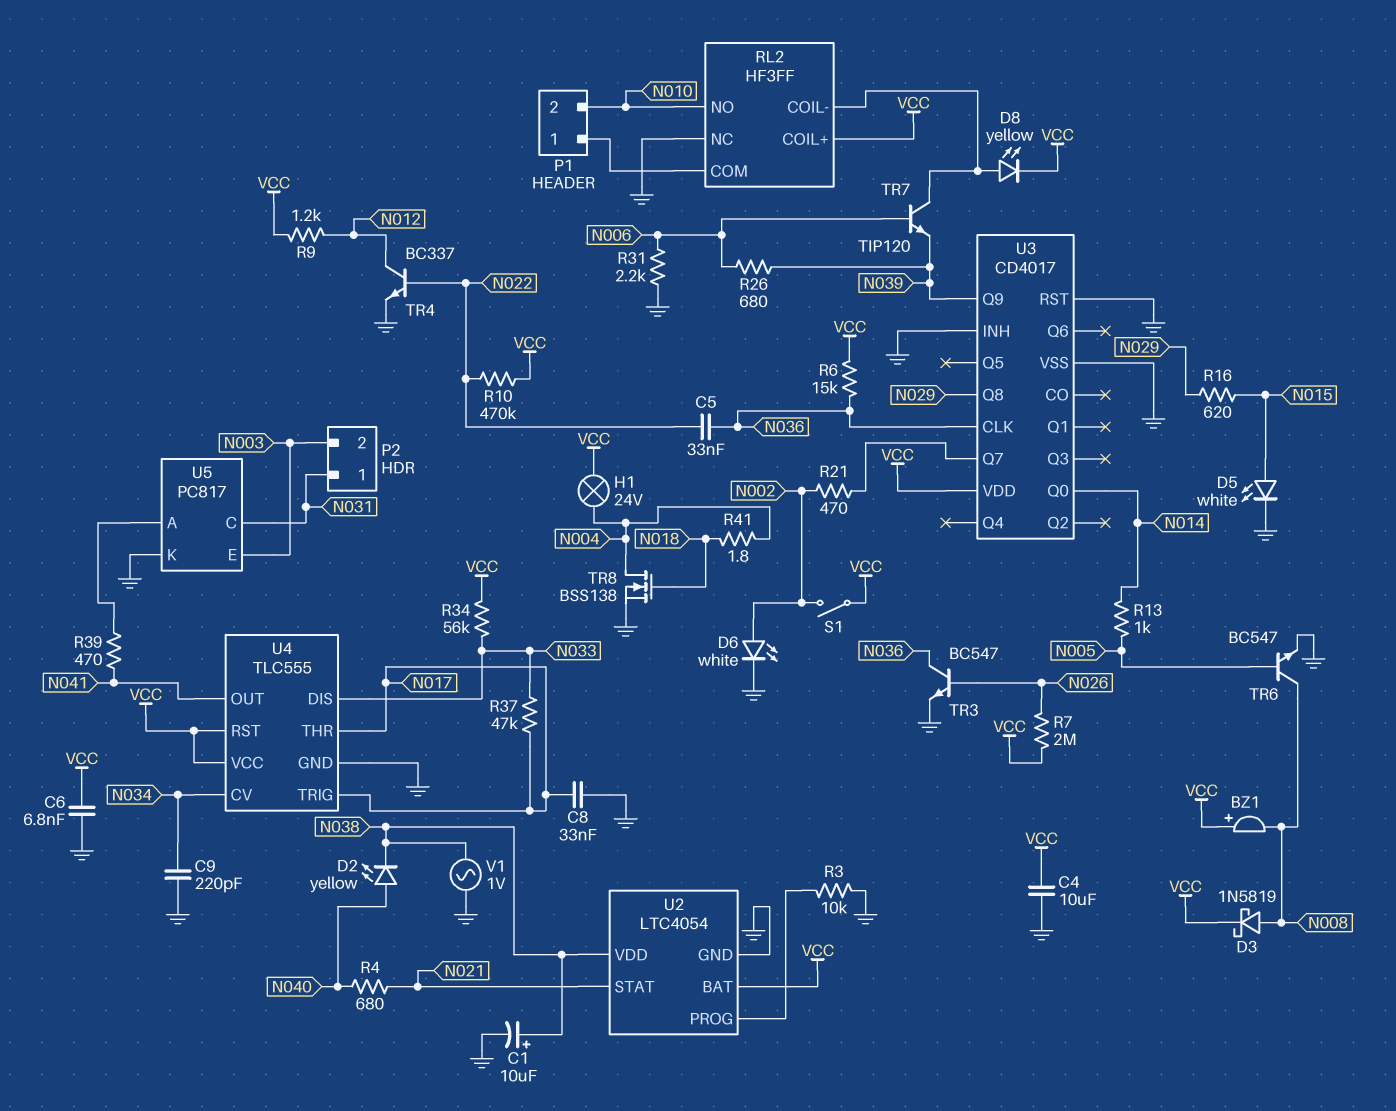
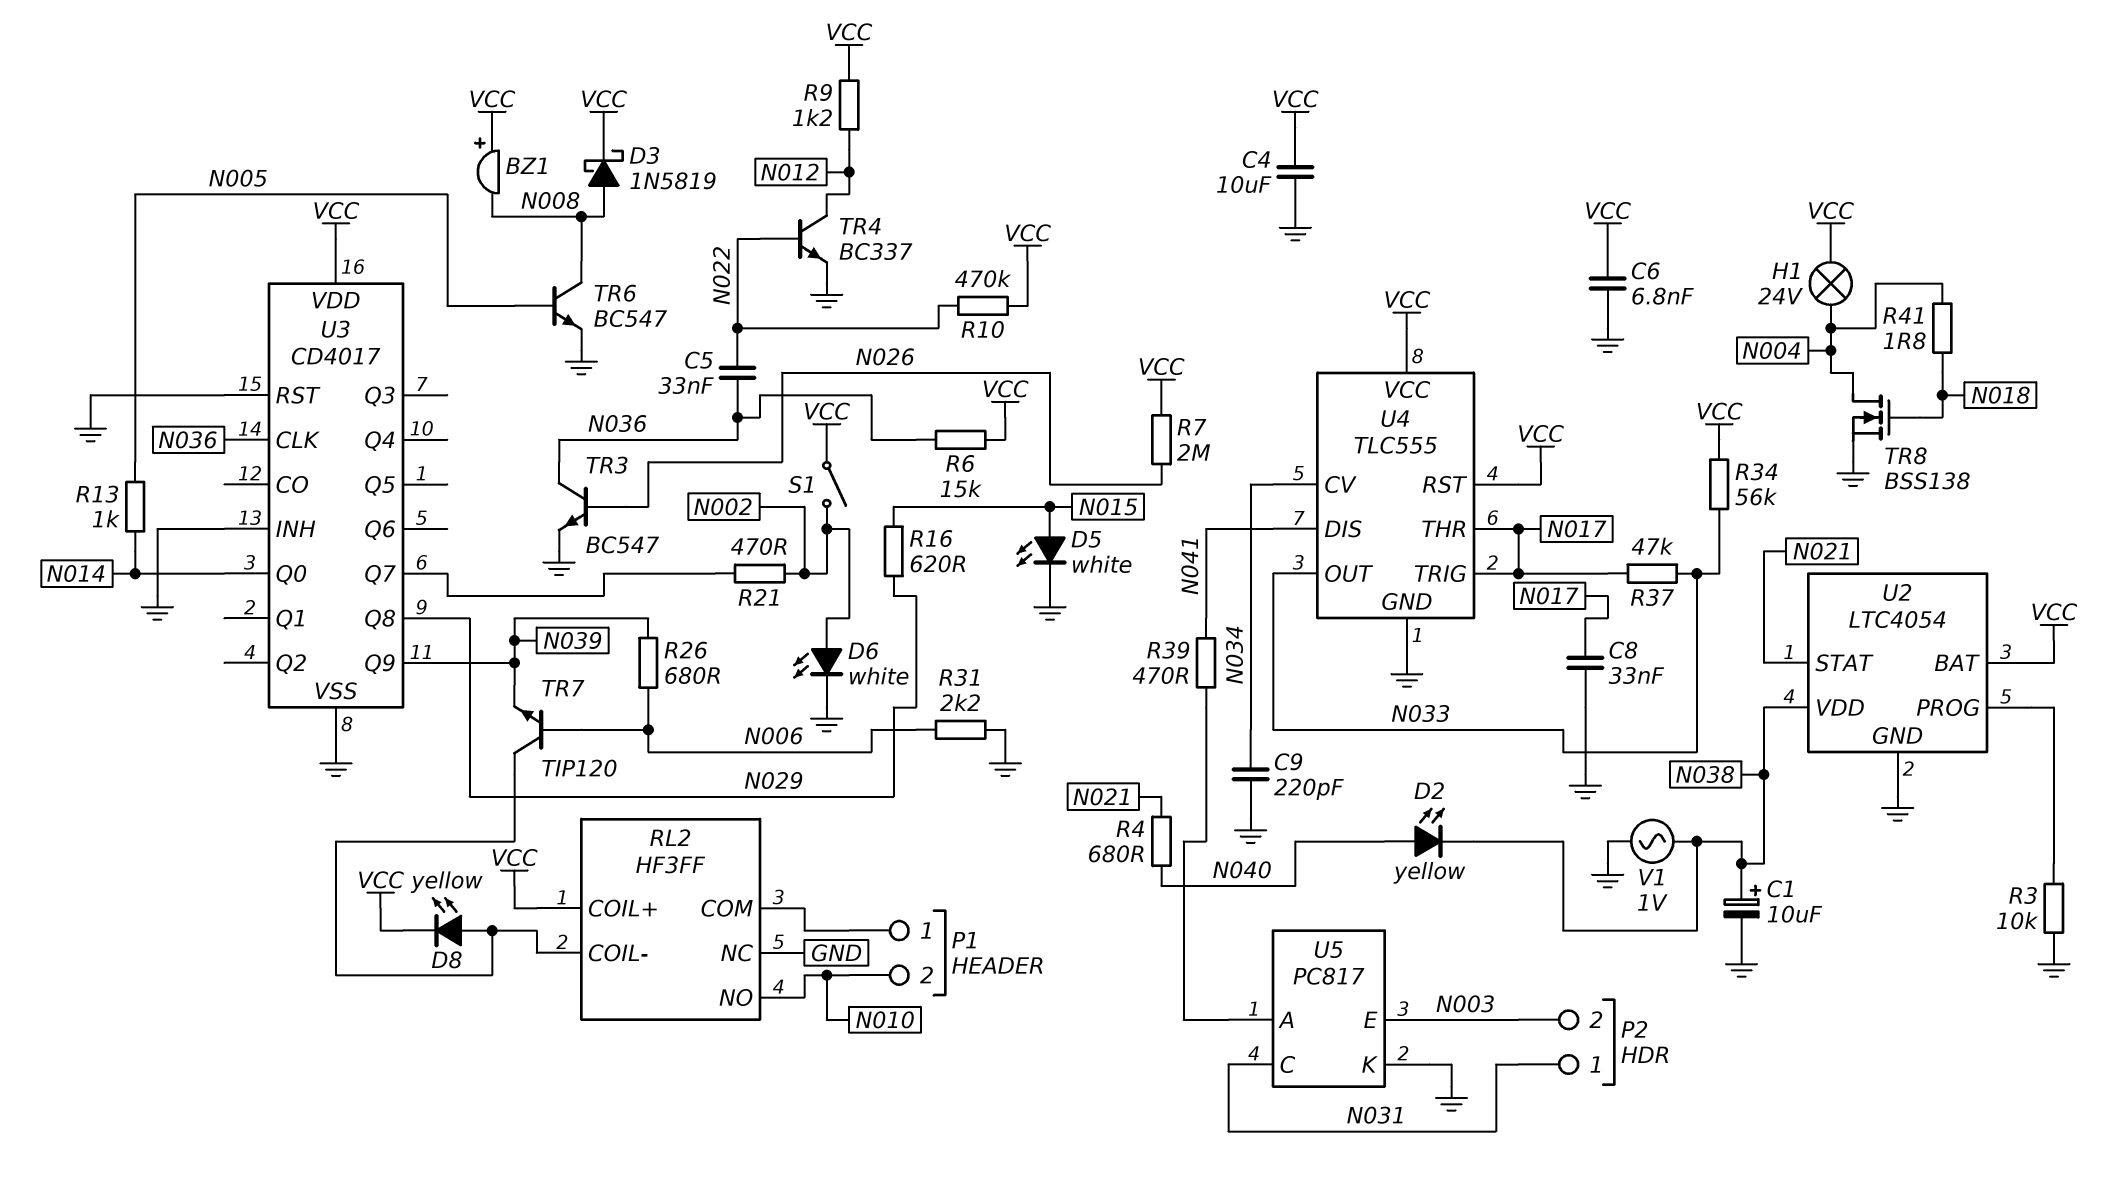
U4 pin DIS: N033 -> N041
U4 pin OUT: N041 -> N033

